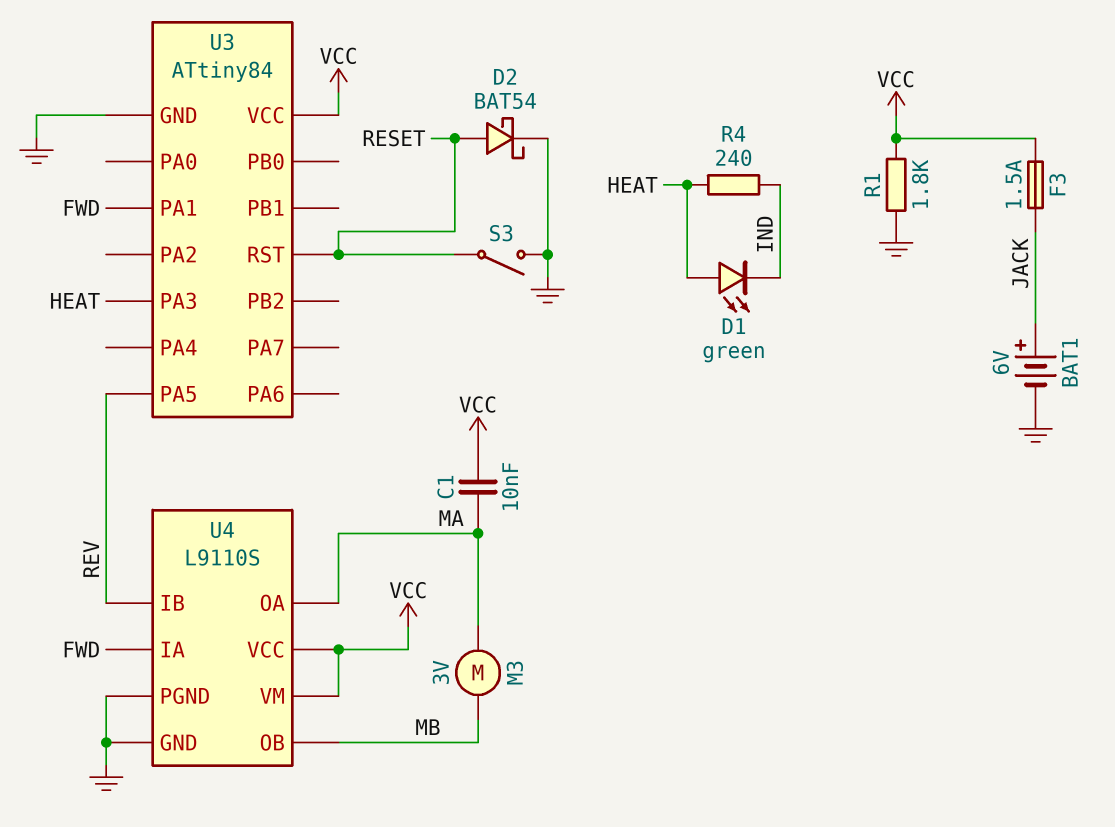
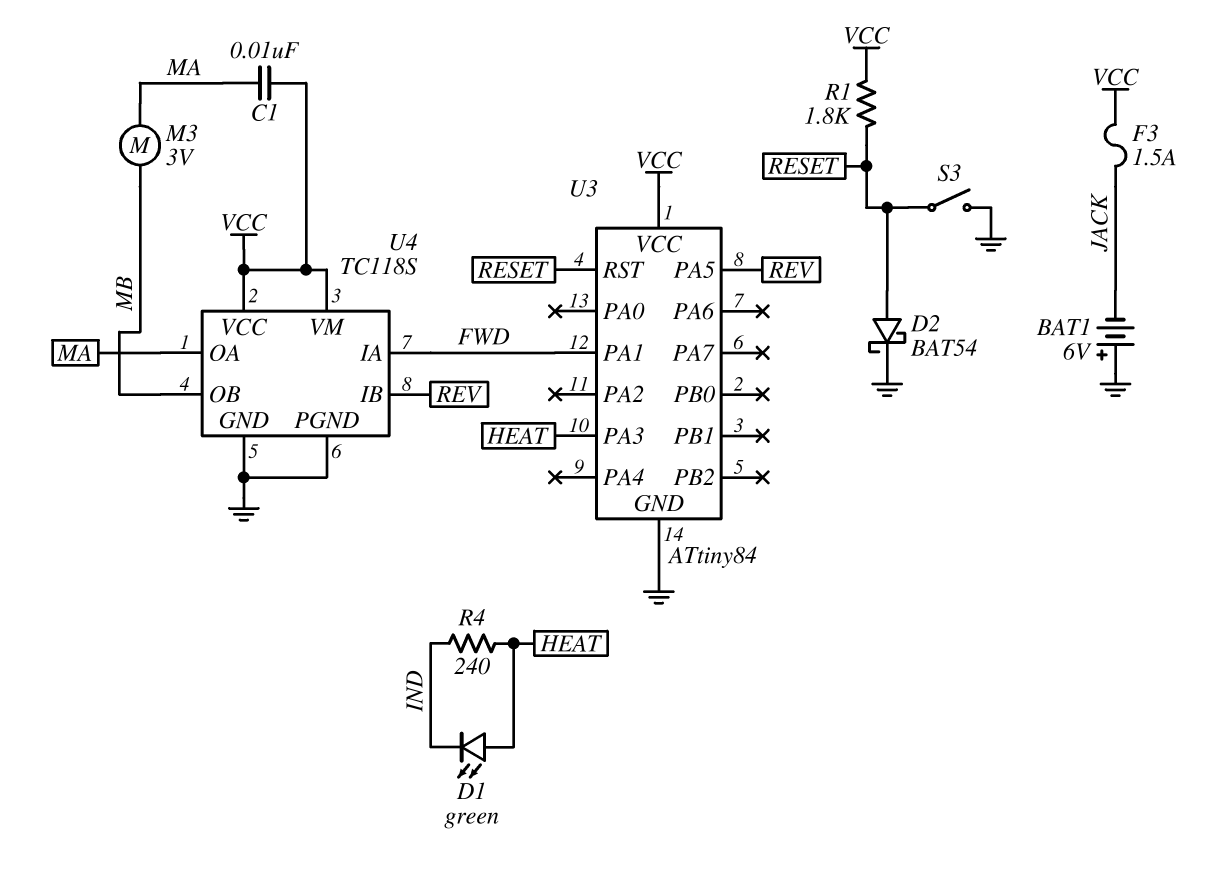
BAT1: 6V (plus JACK, minus GND) -> 6V (plus GND, minus JACK)
R1: 1.8k (GND, VCC) -> 1.8k (RESET, VCC)
U4: L9110S -> TC118S

